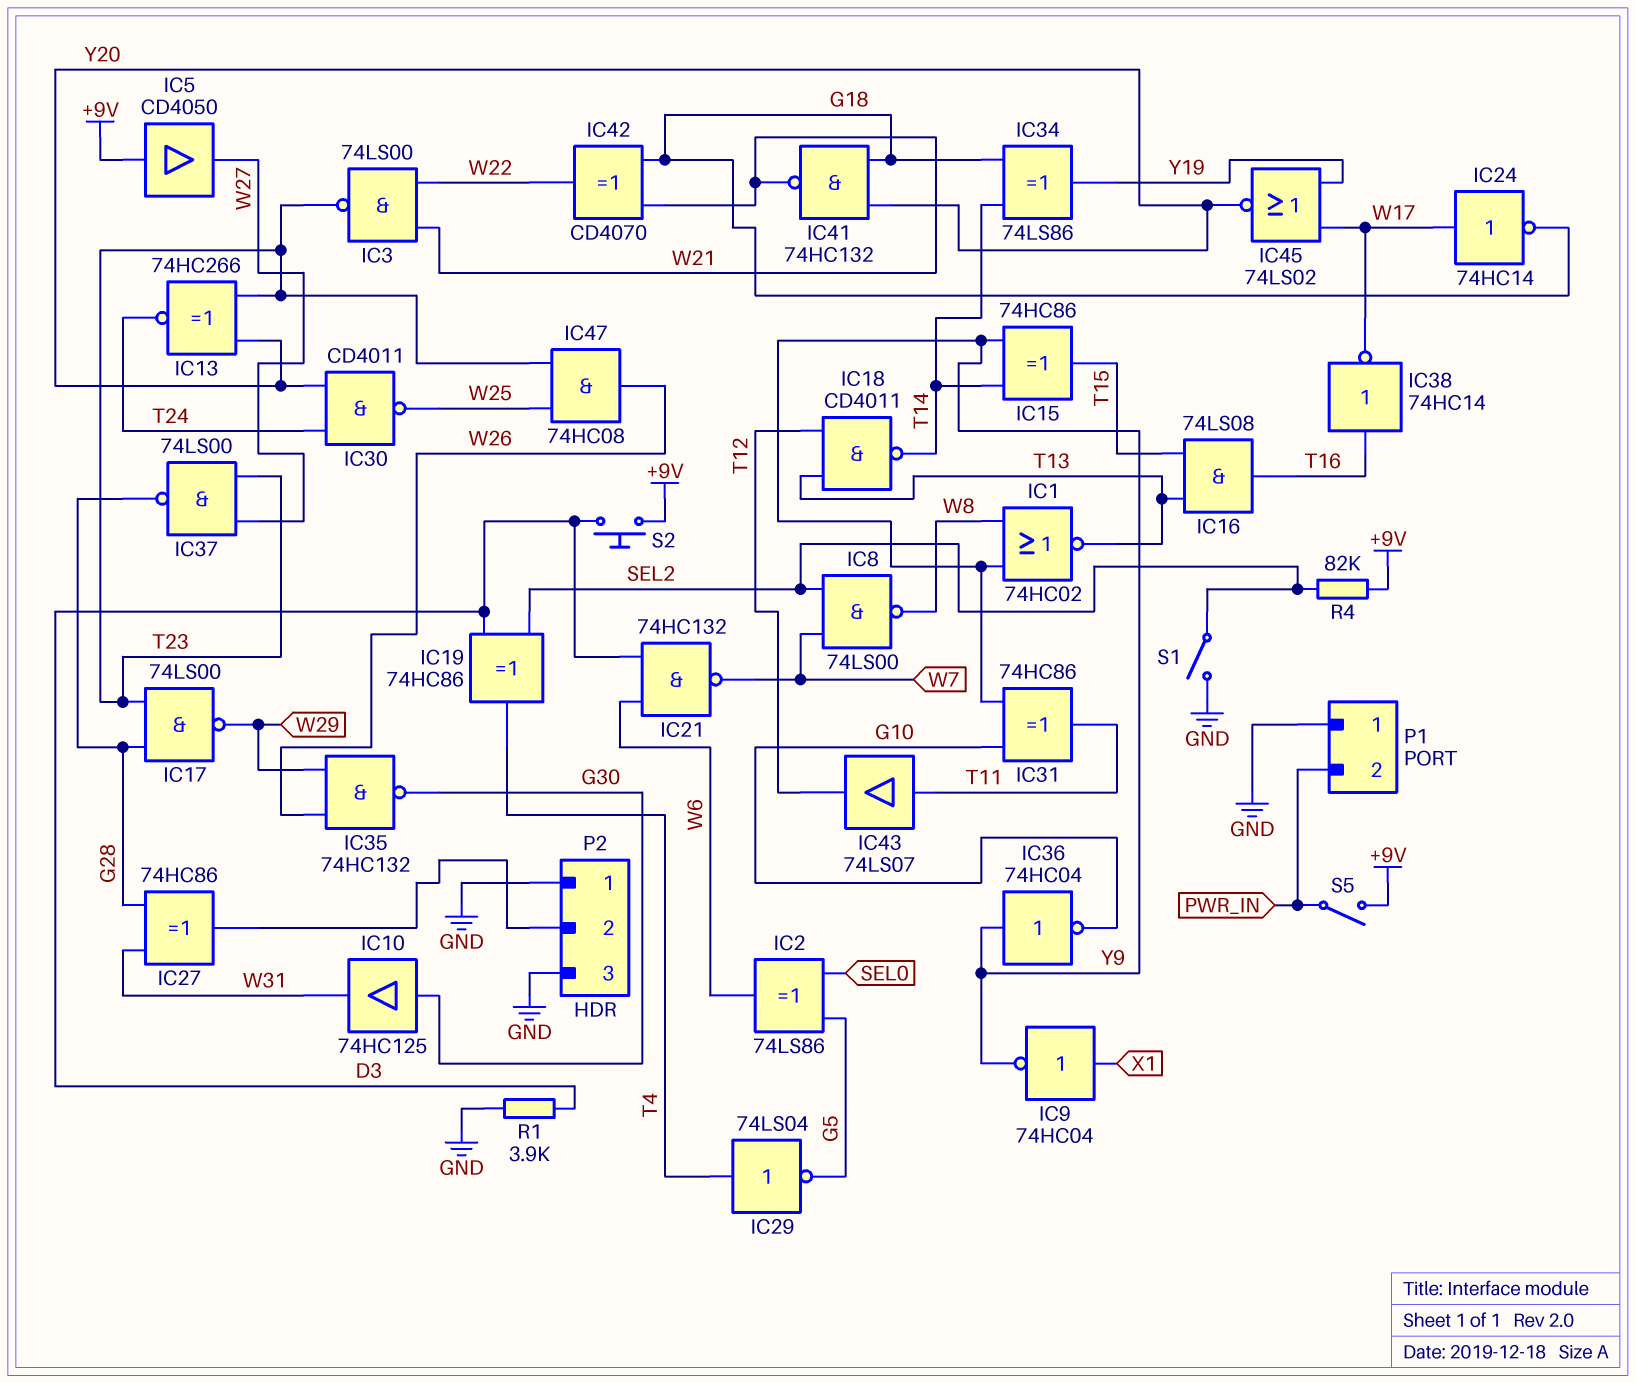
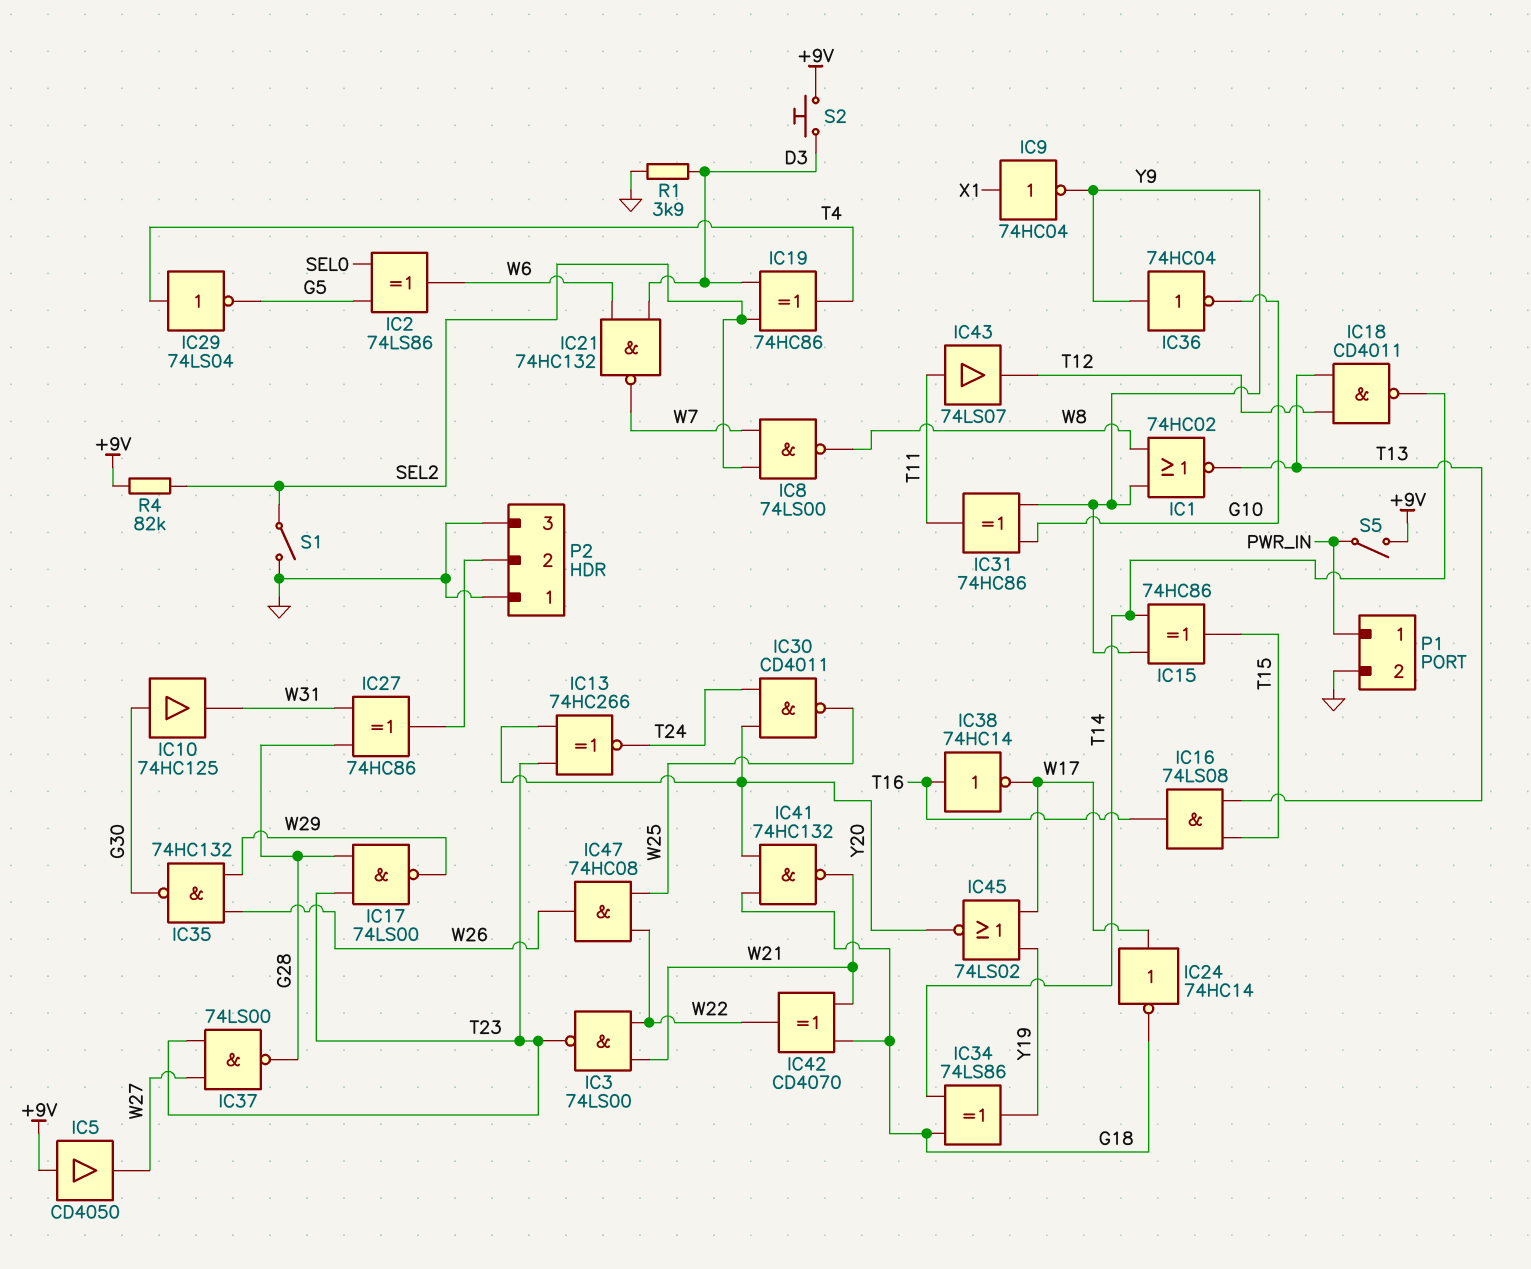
IC47: AND 74HC08 (in T23, in W25, out W26) -> AND 74HC08 (in W22, in W25, out W26)
P1 pin 1: GND -> PWR_IN
P1 pin 2: PWR_IN -> GND

